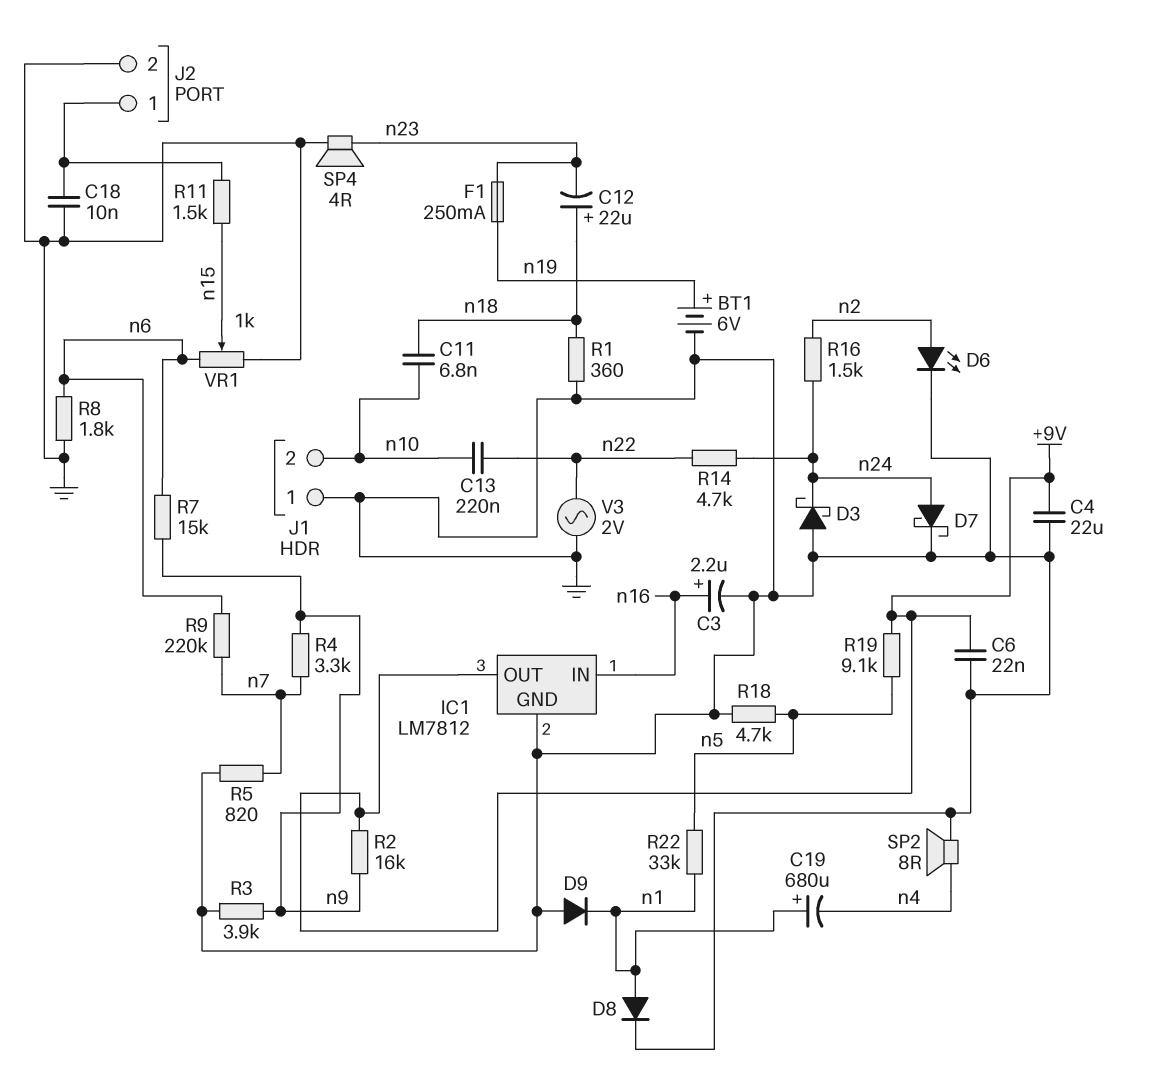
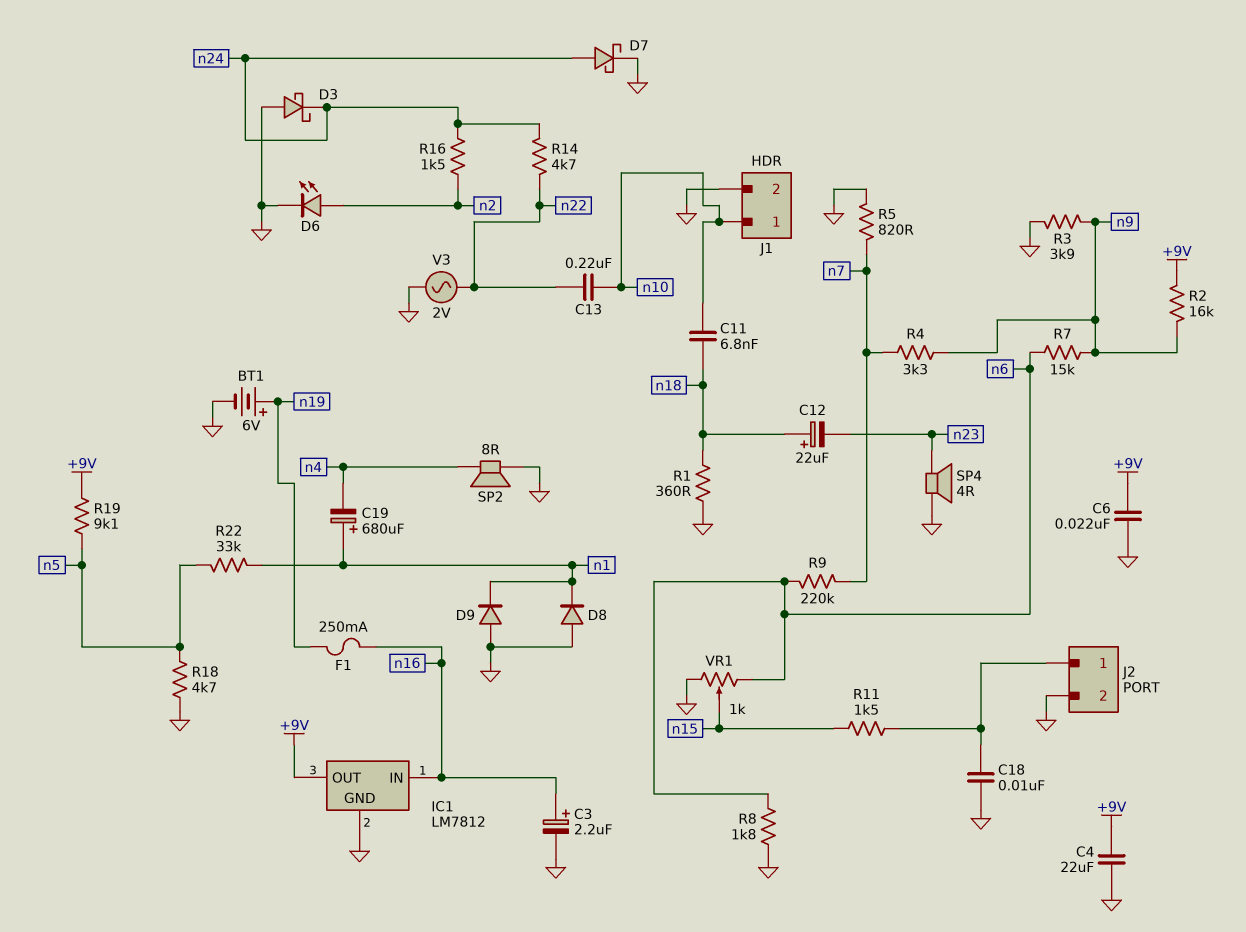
D8: diode (A n1, K GND) -> diode (A GND, K n1)
F1: 250mA (n19, n23) -> 250mA (n16, n19)
J1 pin 1: GND -> n10
J1 pin 2: n10 -> GND

